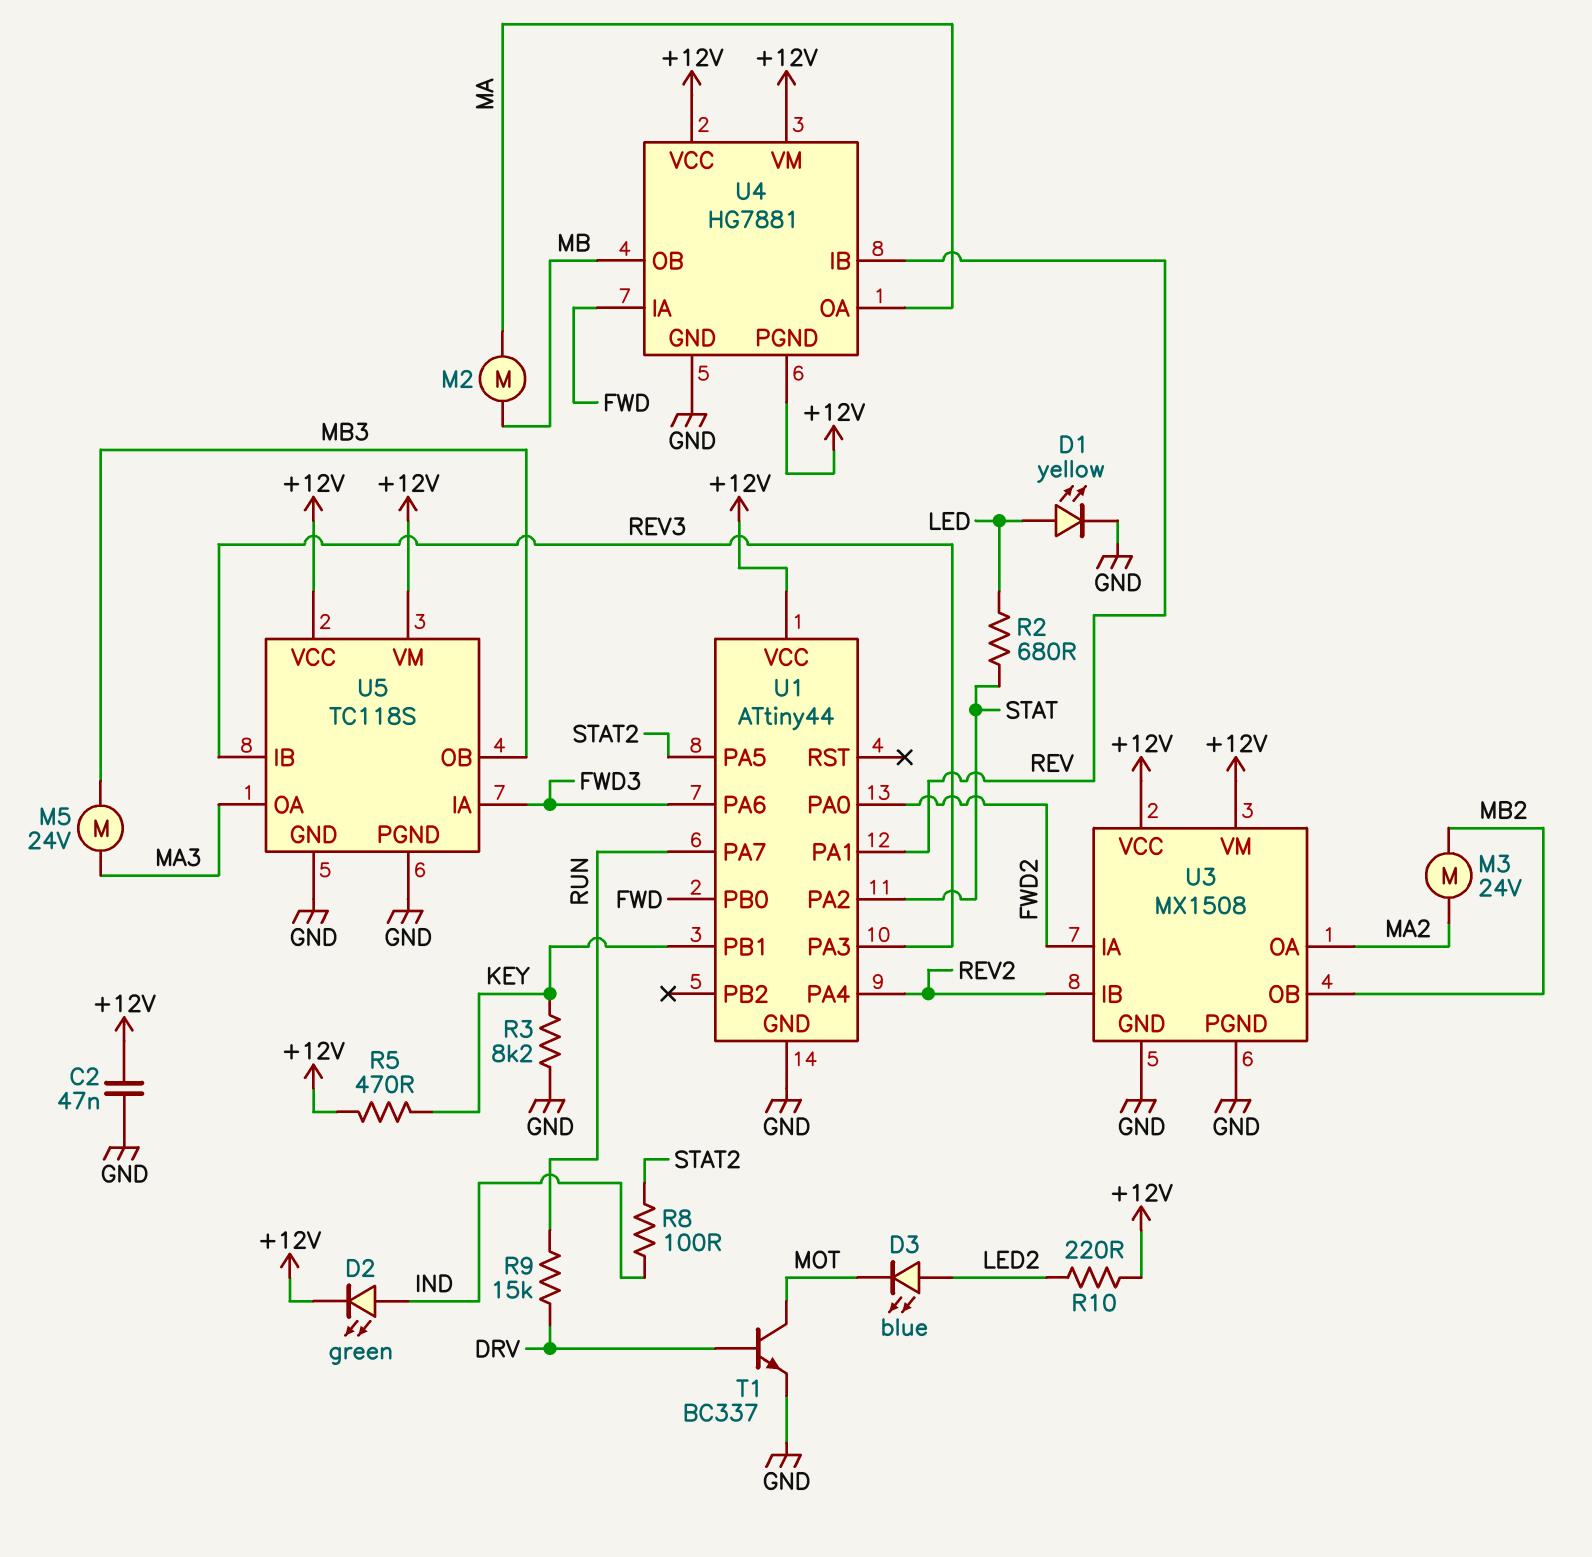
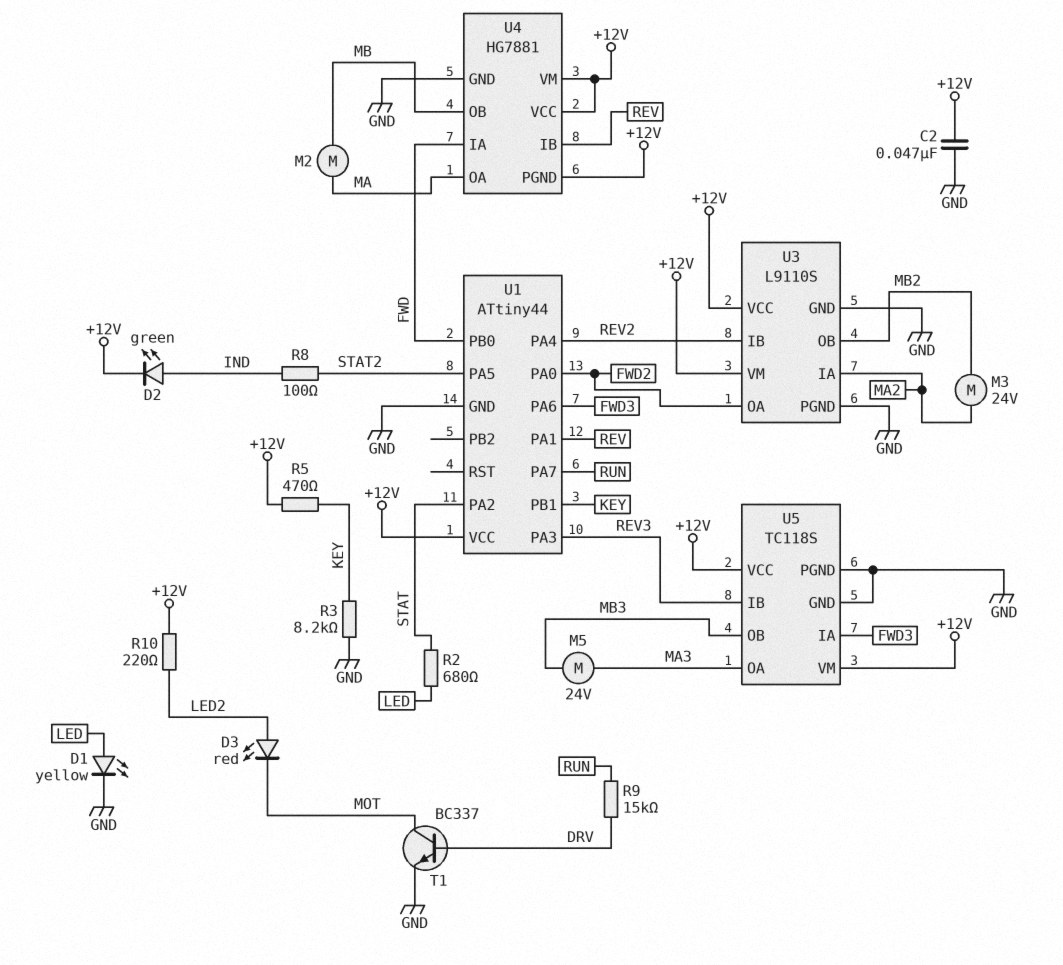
D3: LED blue (A LED2, K MOT) -> LED red (A LED2, K MOT)
U3: MX1508 -> L9110S
U3 pin IA: FWD2 -> MA2
U3 pin OA: MA2 -> FWD2

